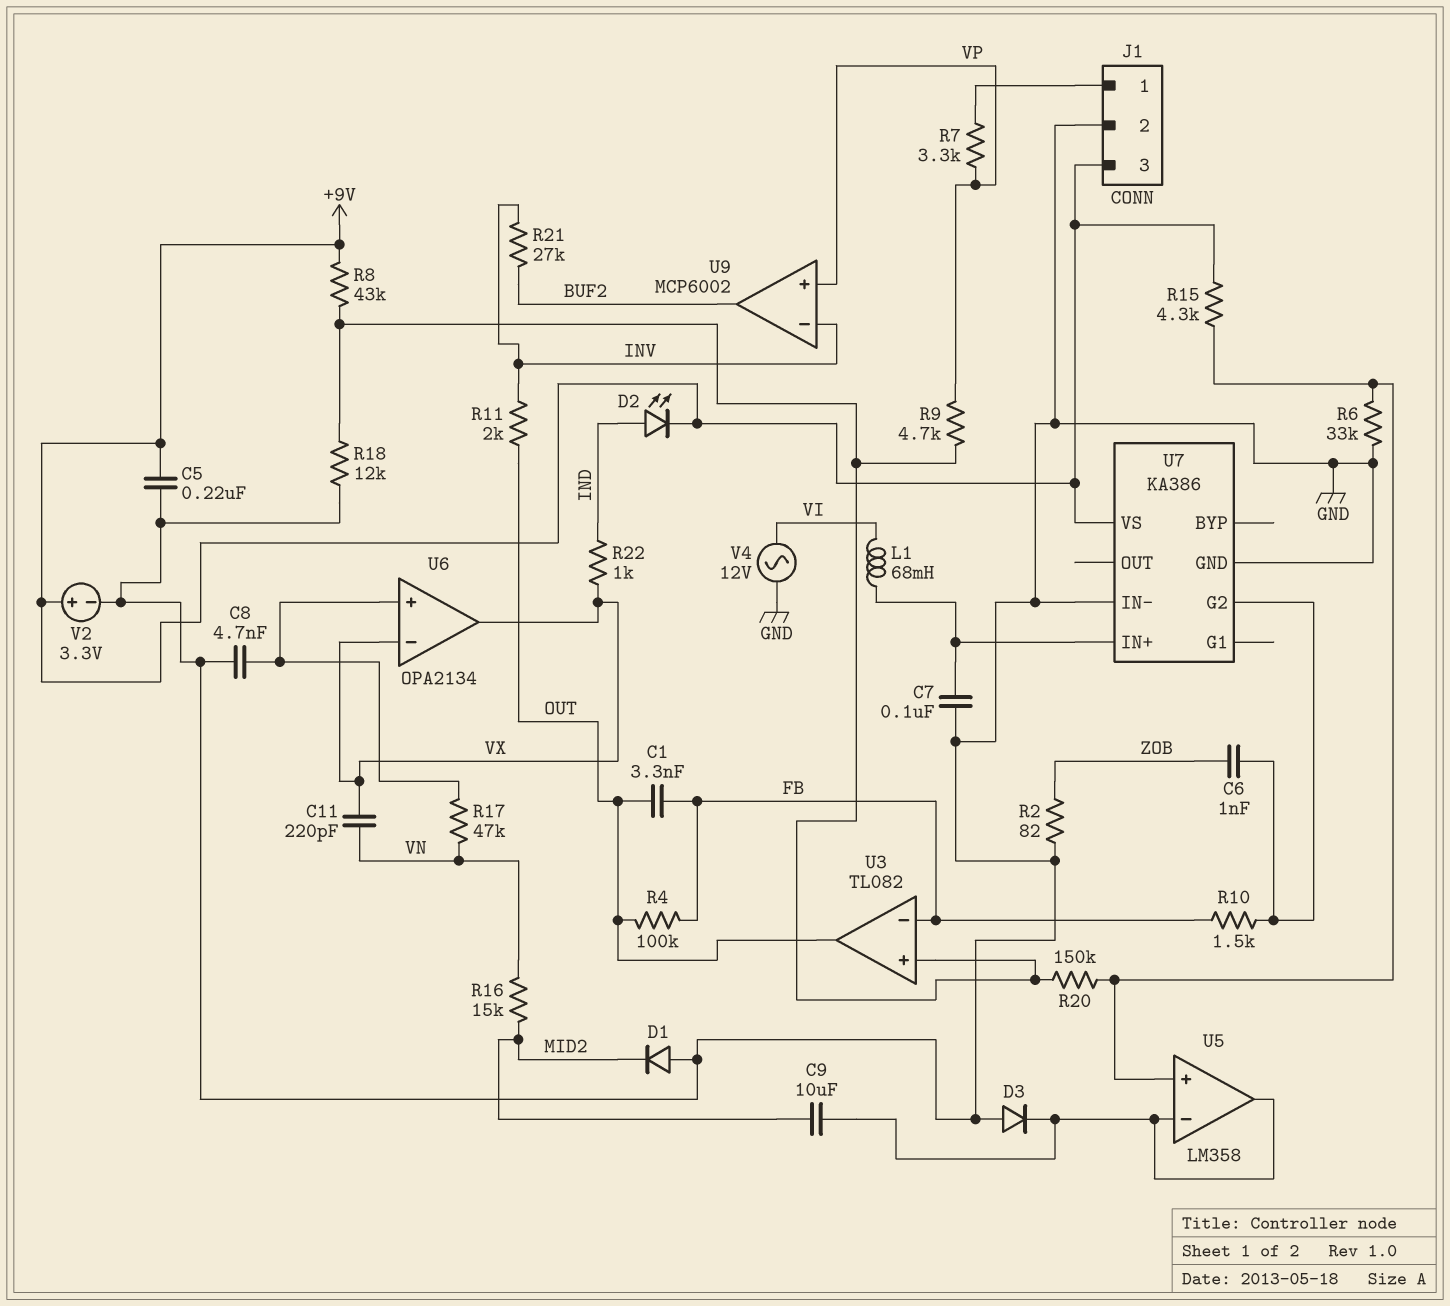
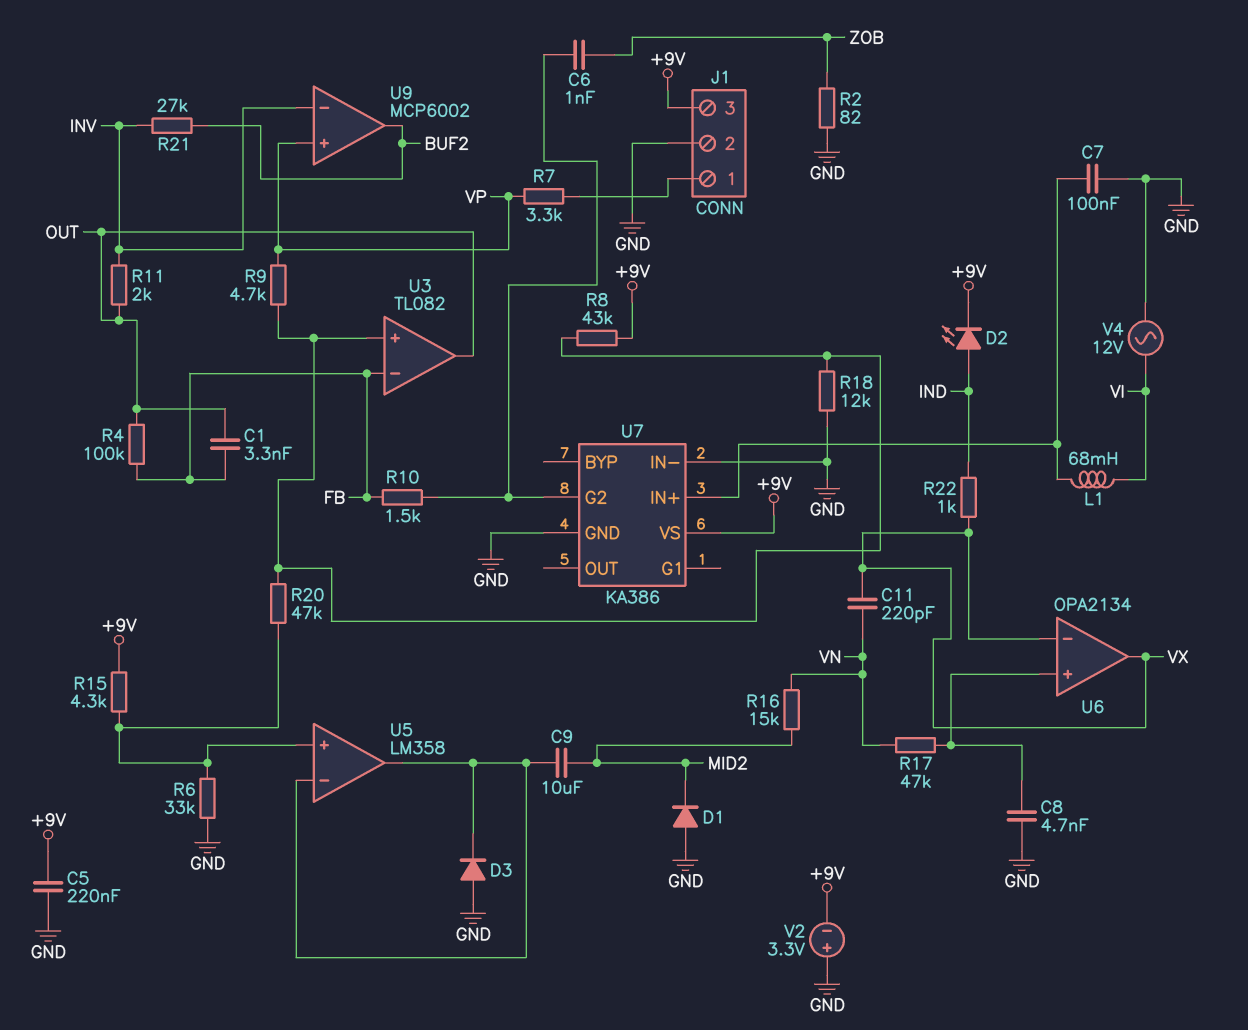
R20: 150k (U3/in+, U5/in+) -> 47k (U3/in+, U5/in+)
V2: 3.3V (plus +9V, minus GND) -> 3.3V (plus GND, minus +9V)

